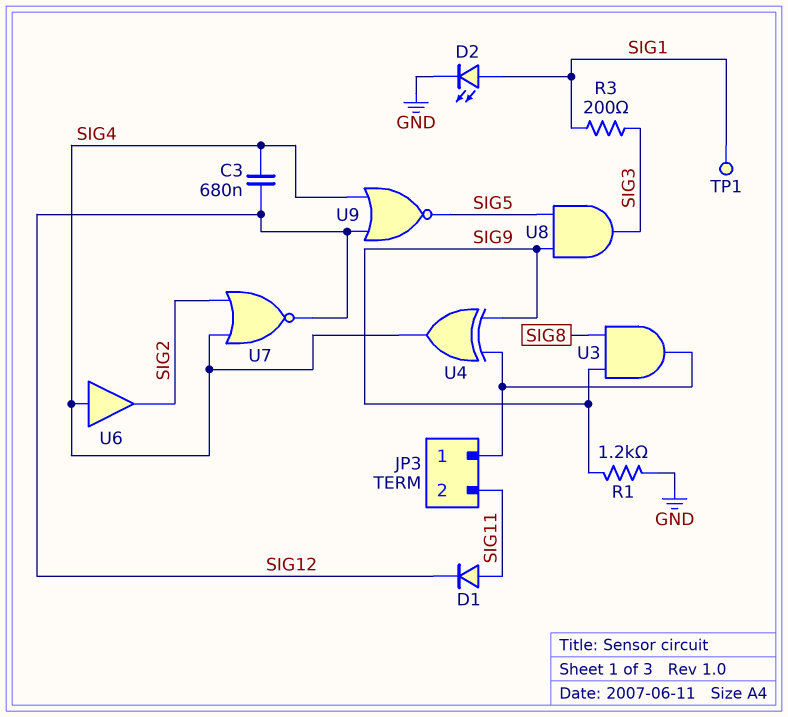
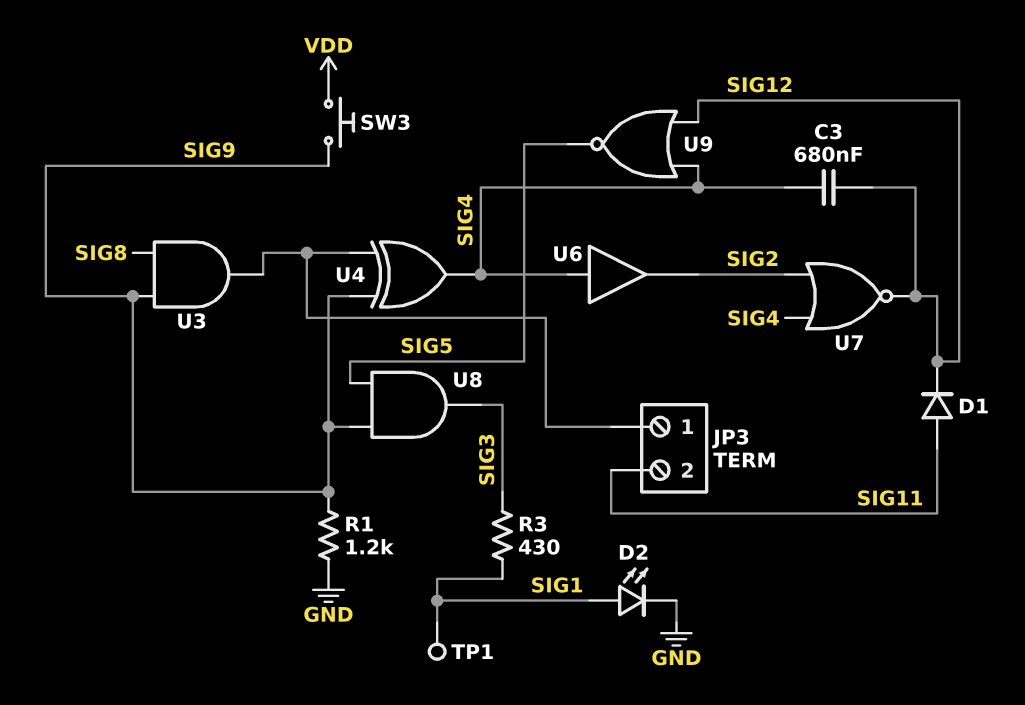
R3: 200 (SIG1, SIG3) -> 430 (SIG1, SIG3)
SW3: none -> button (SIG9, VDD)

